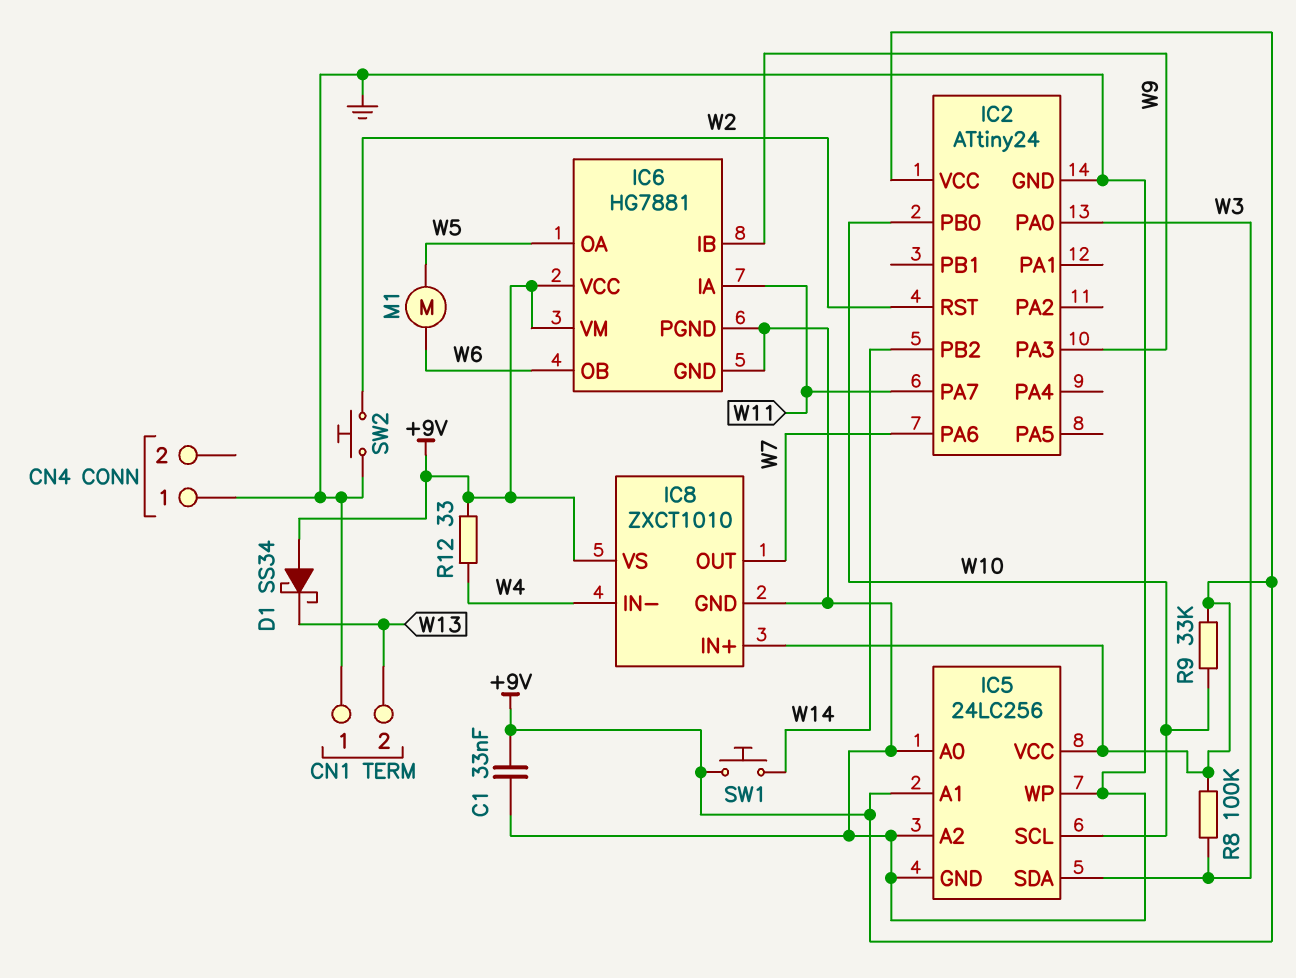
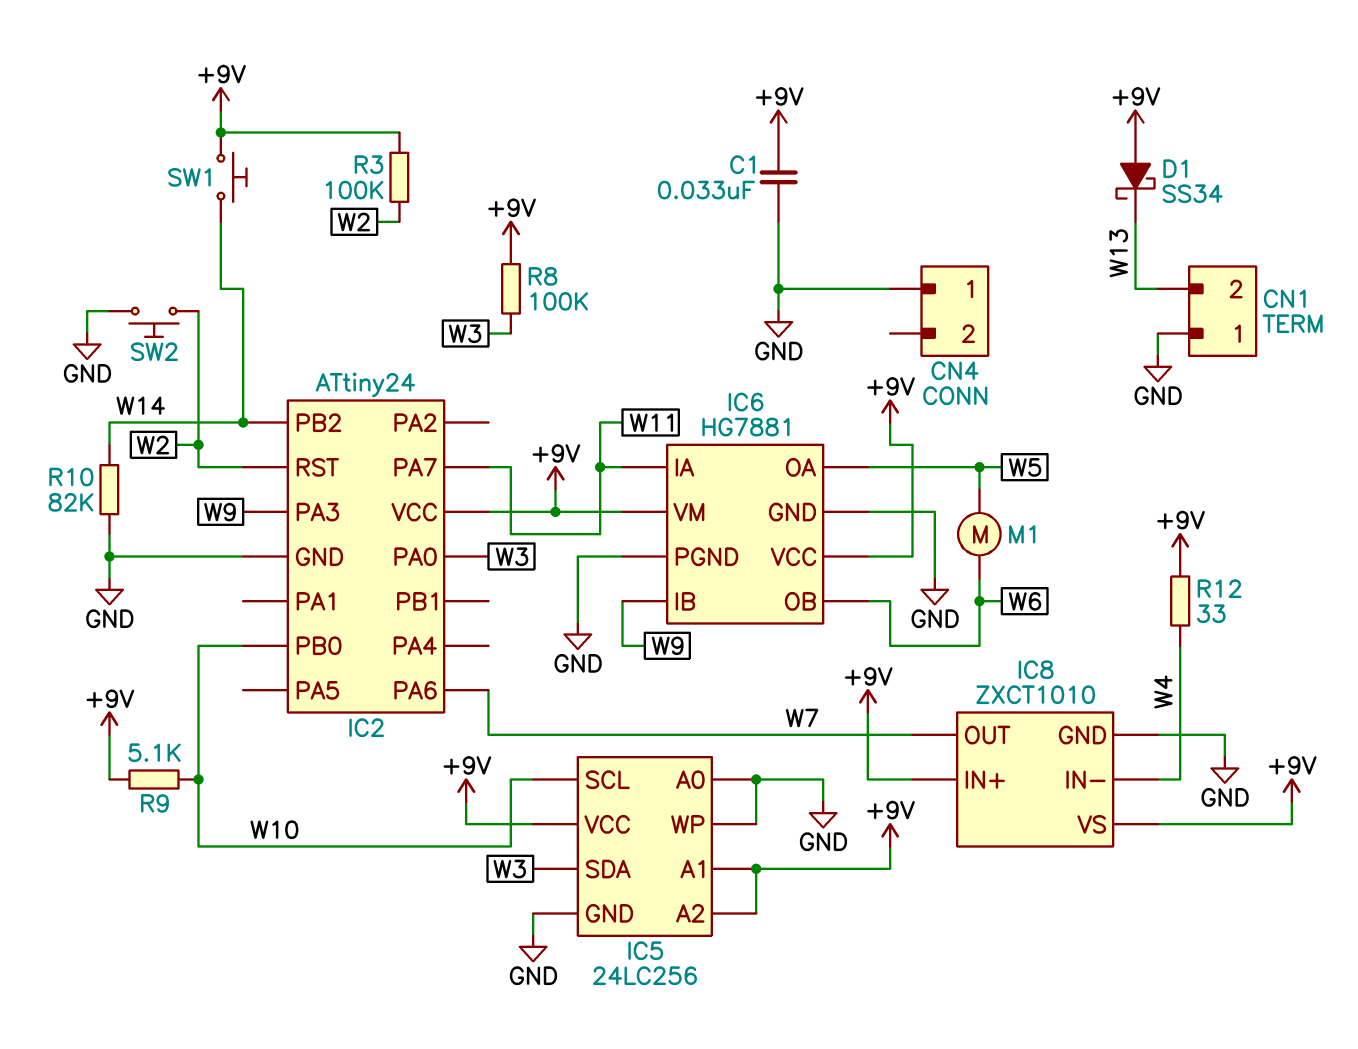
IC5 pin A2: GND -> +9V
R3: none -> 100k (+9V, W2)
R9: 33k (+9V, W10) -> 5.1k (+9V, W10)
R10: none -> 82k (GND, W14)

